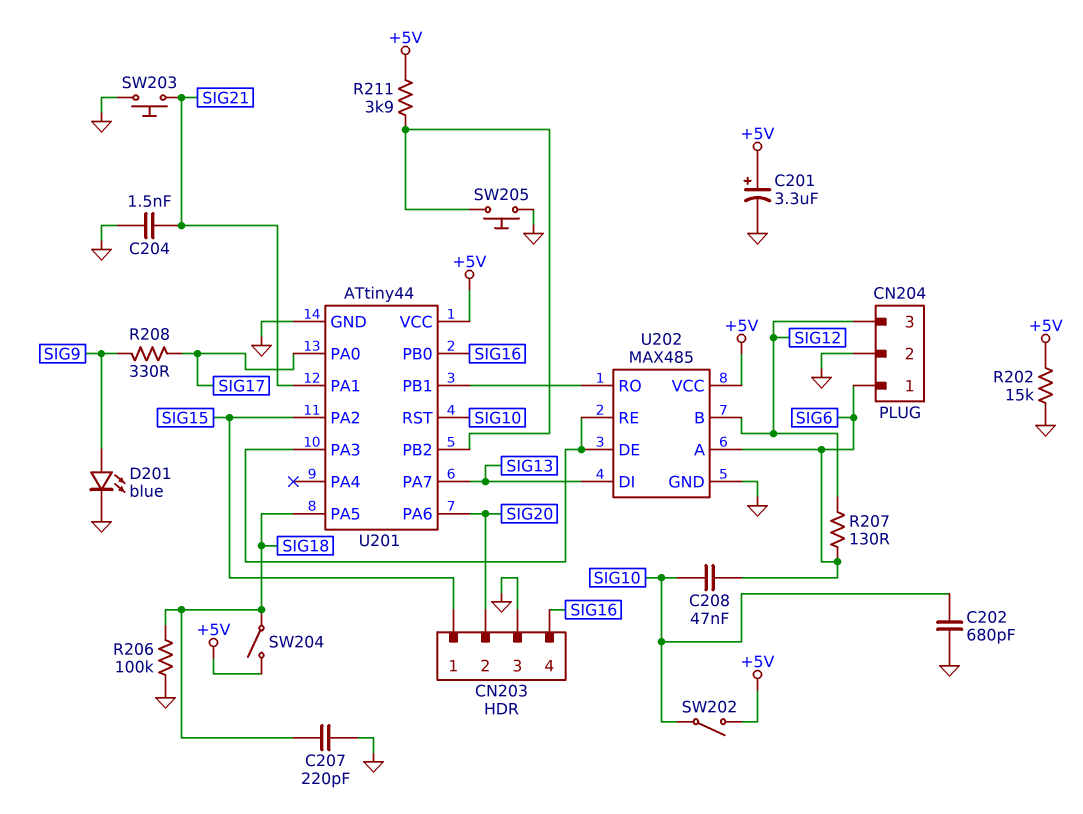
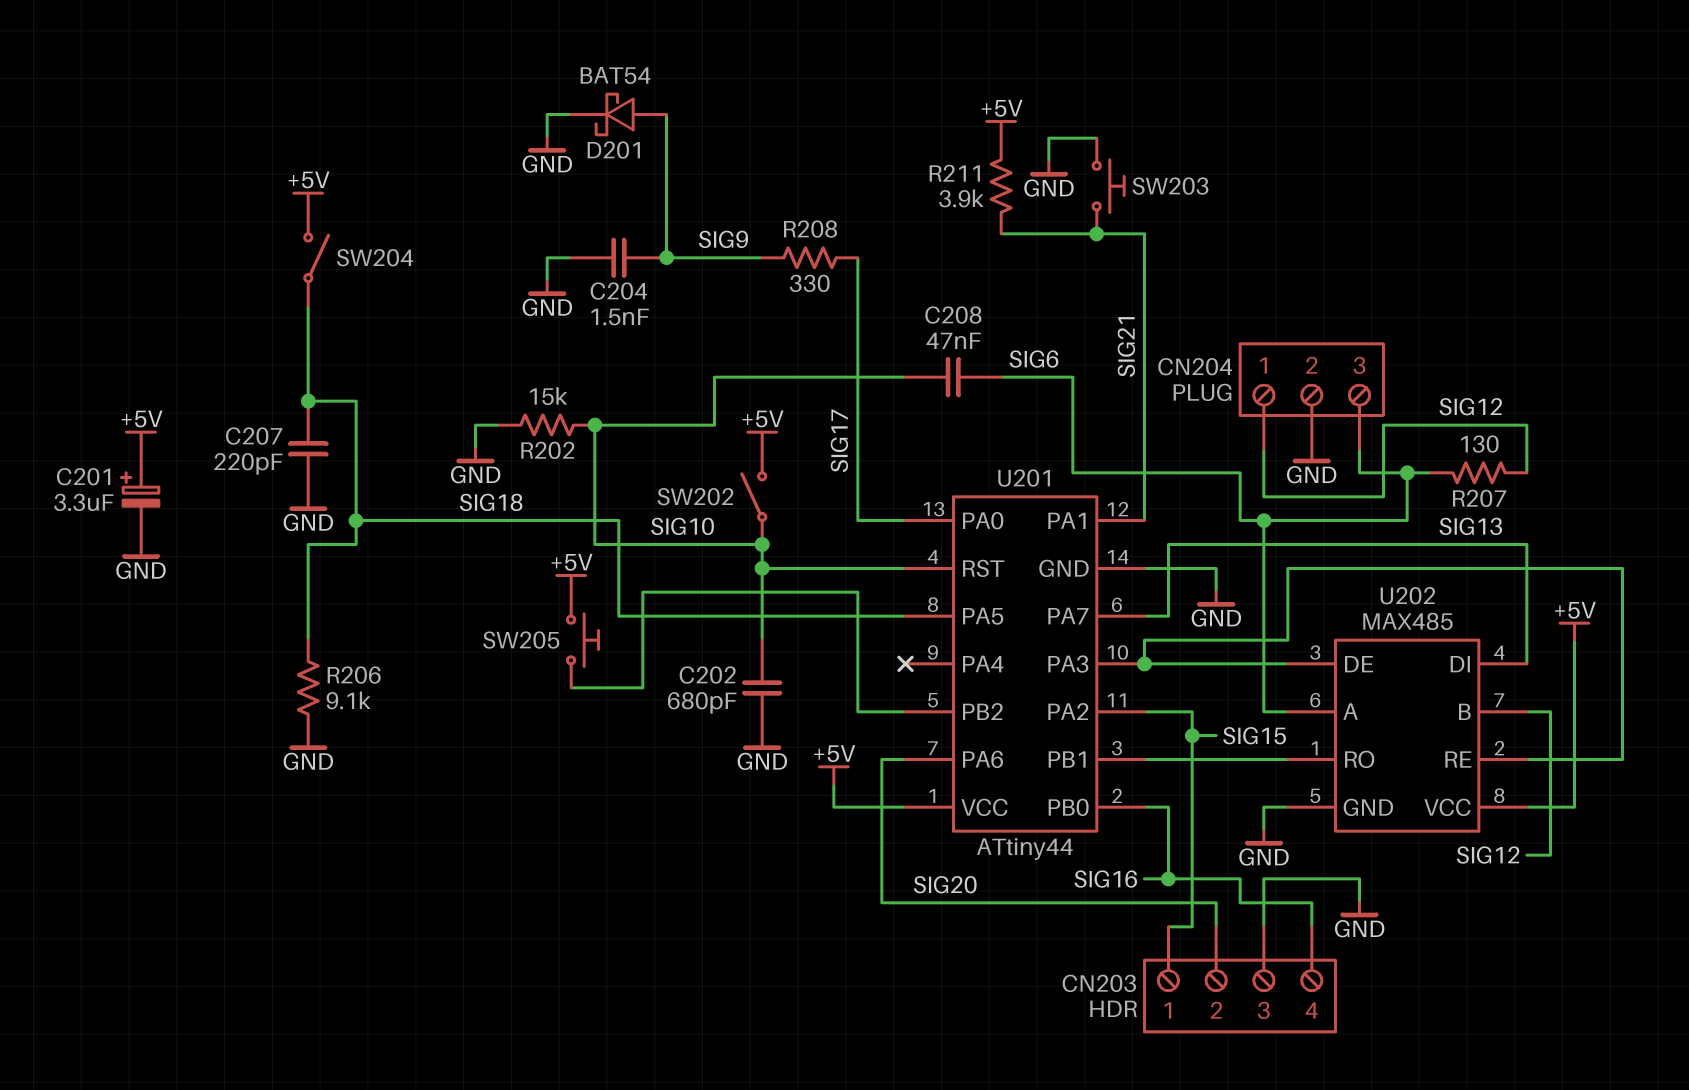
C204: 1.5nF (GND, SIG21) -> 1.5nF (GND, SIG9)
CN204 pin 1: SIG6 -> SIG12
CN204 pin 3: SIG12 -> SIG6
D201: LED blue (A SIG9, K GND) -> schottky BAT54 (A SIG9, K GND)
R202: 15k (+5V, GND) -> 15k (GND, SIG10)
R206: 100k (GND, SIG18) -> 9.1k (GND, SIG18)
R211: 3.9k (+5V, U201/PB2) -> 3.9k (+5V, SIG21)
SW205: button (GND, U201/PB2) -> button (+5V, U201/PB2)

